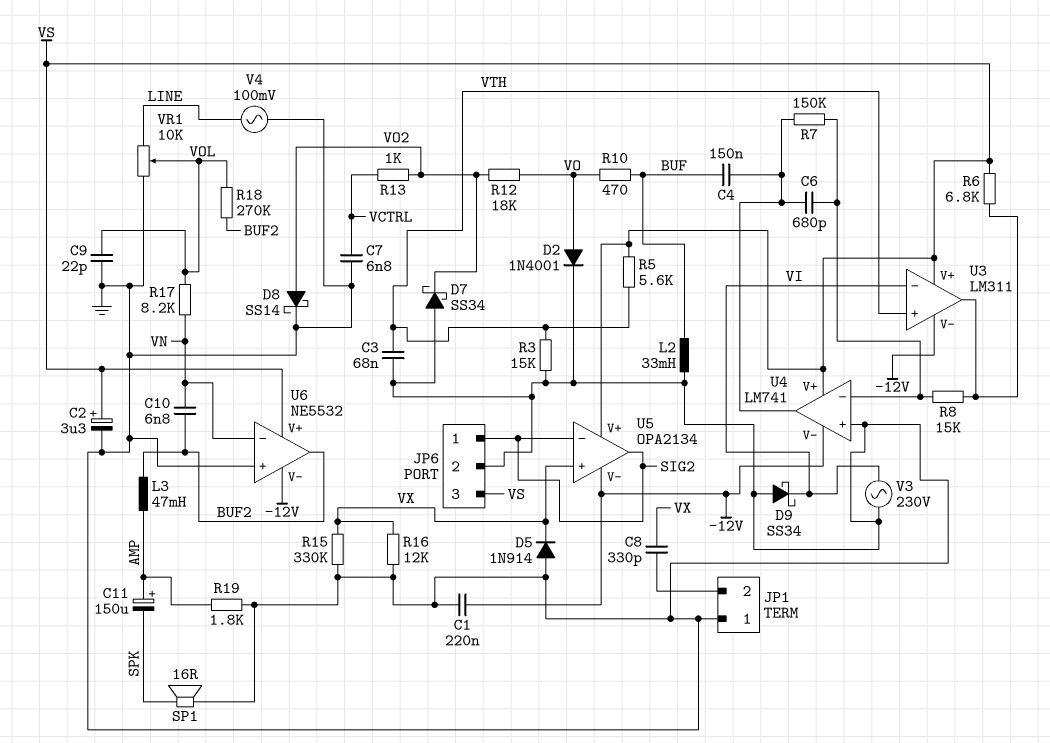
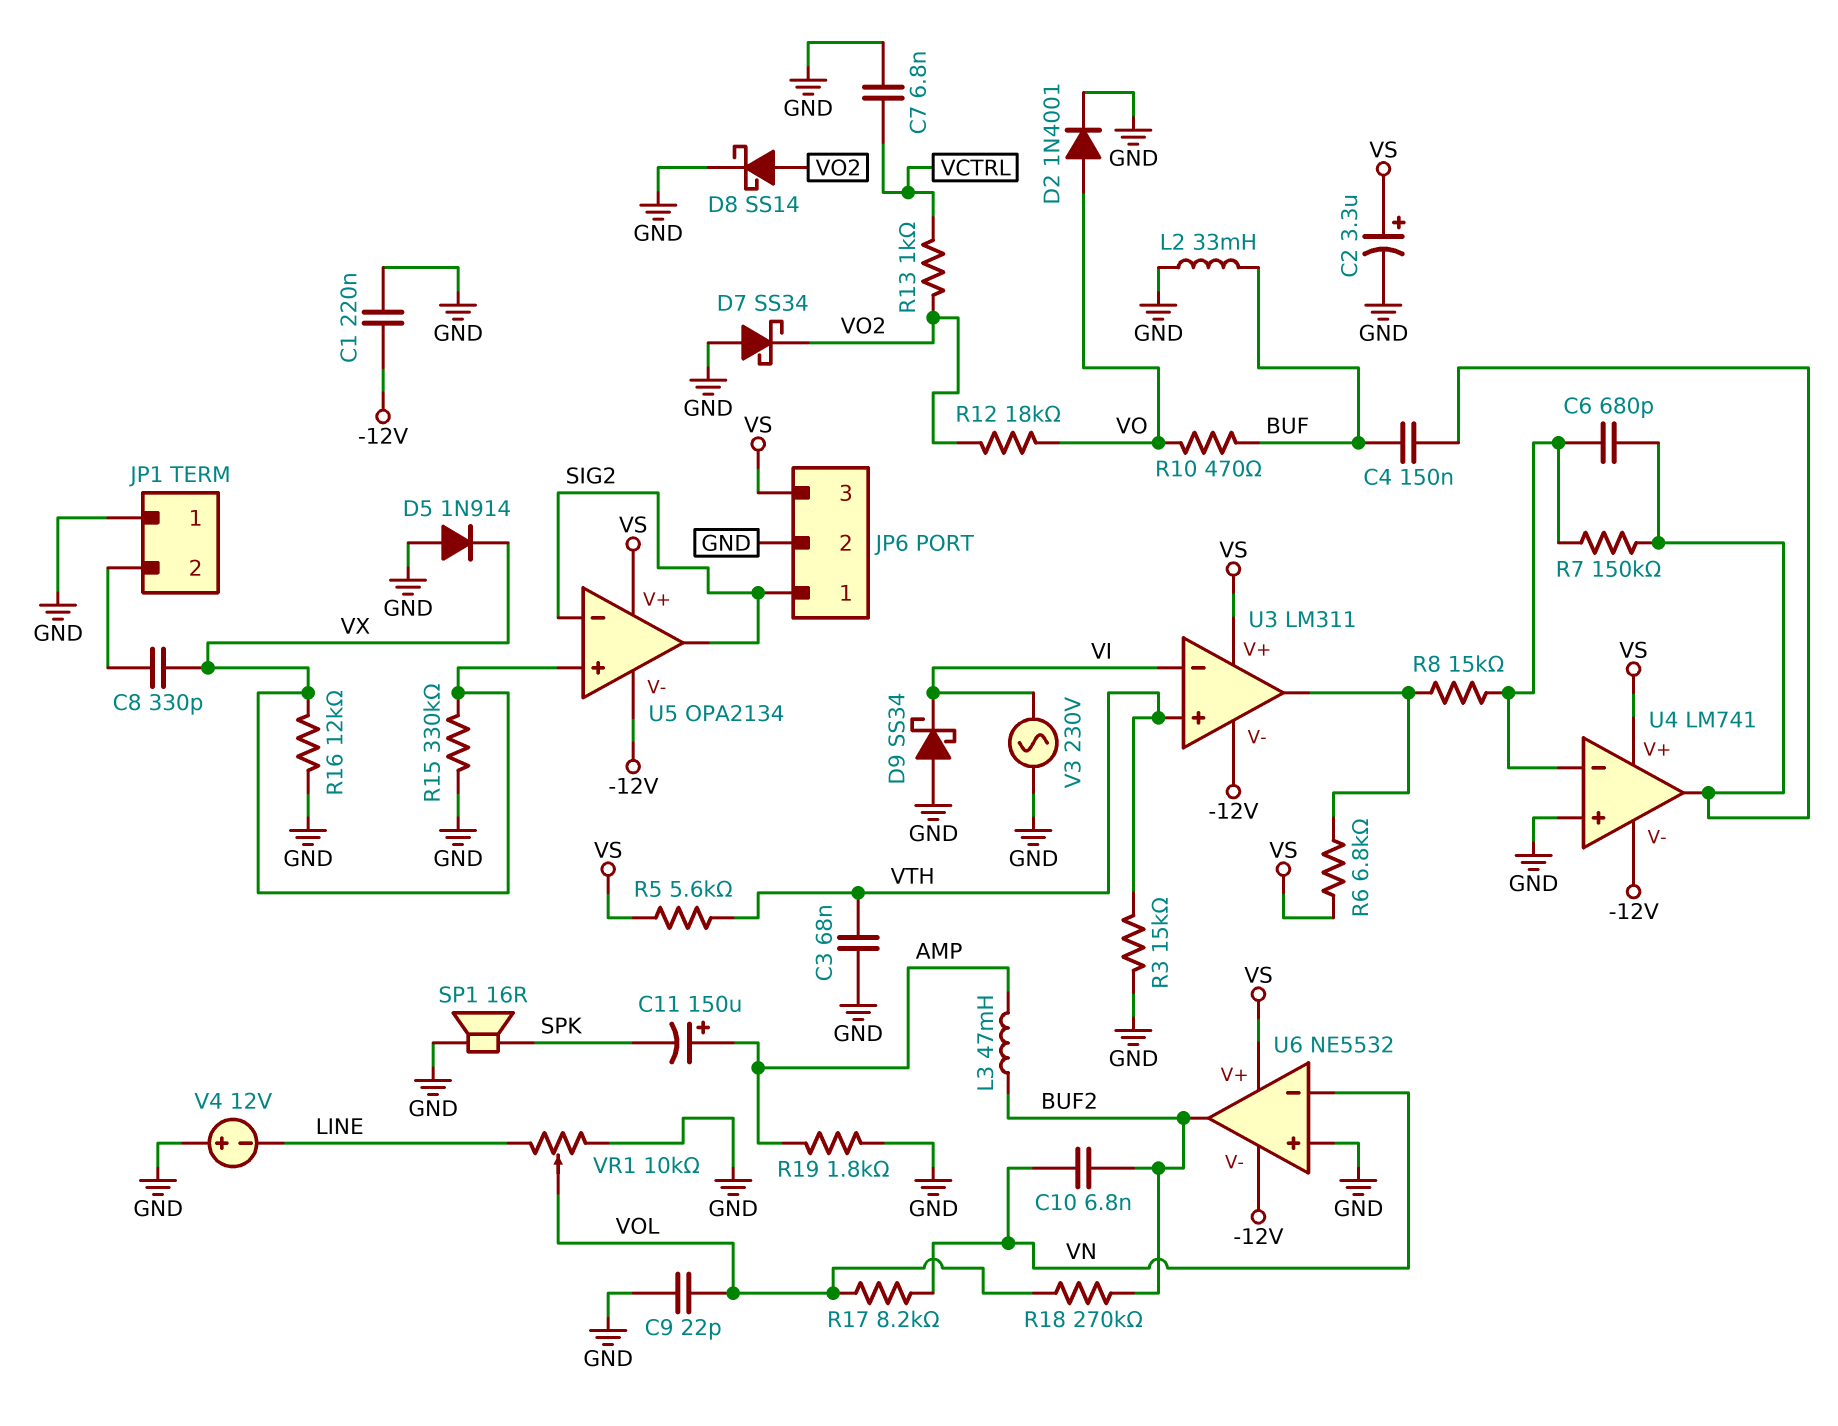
V4: AC 100mV (GND, LINE) -> 12V (plus GND, minus LINE)

